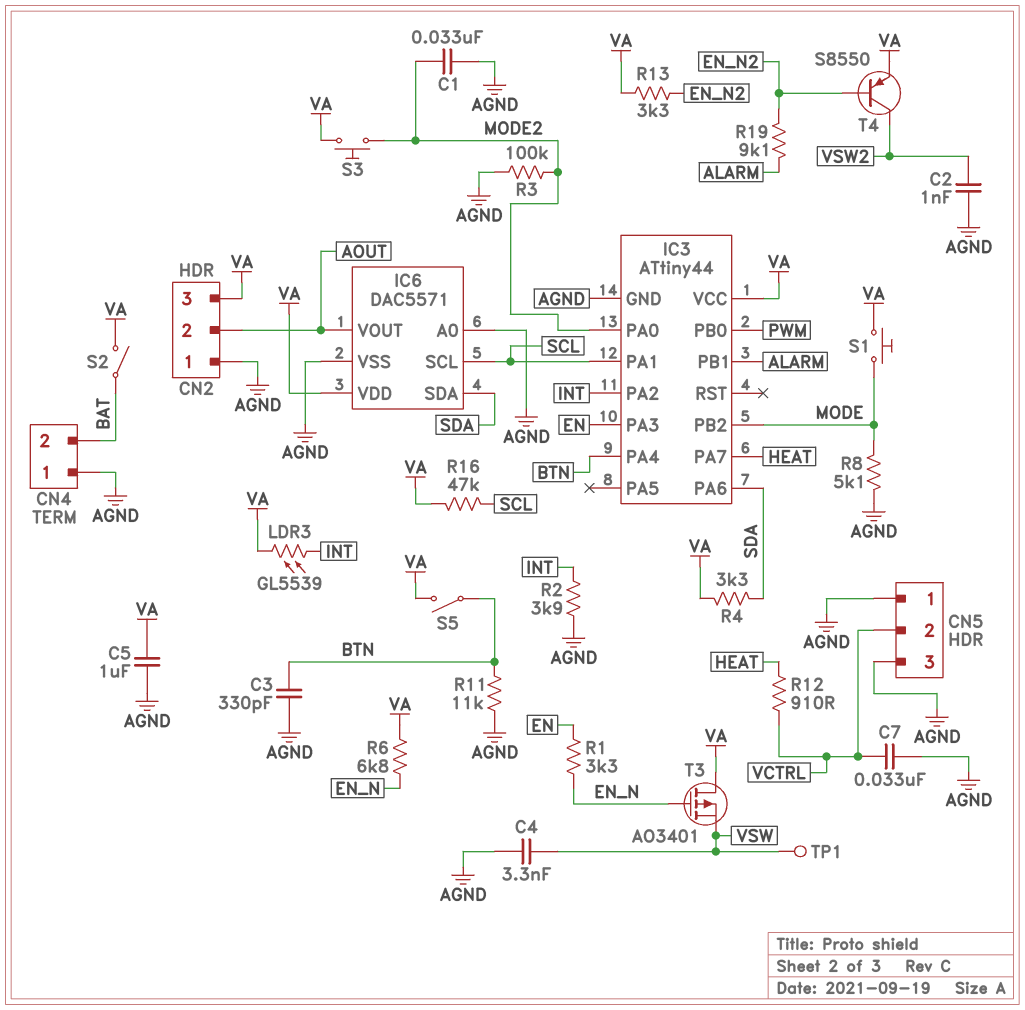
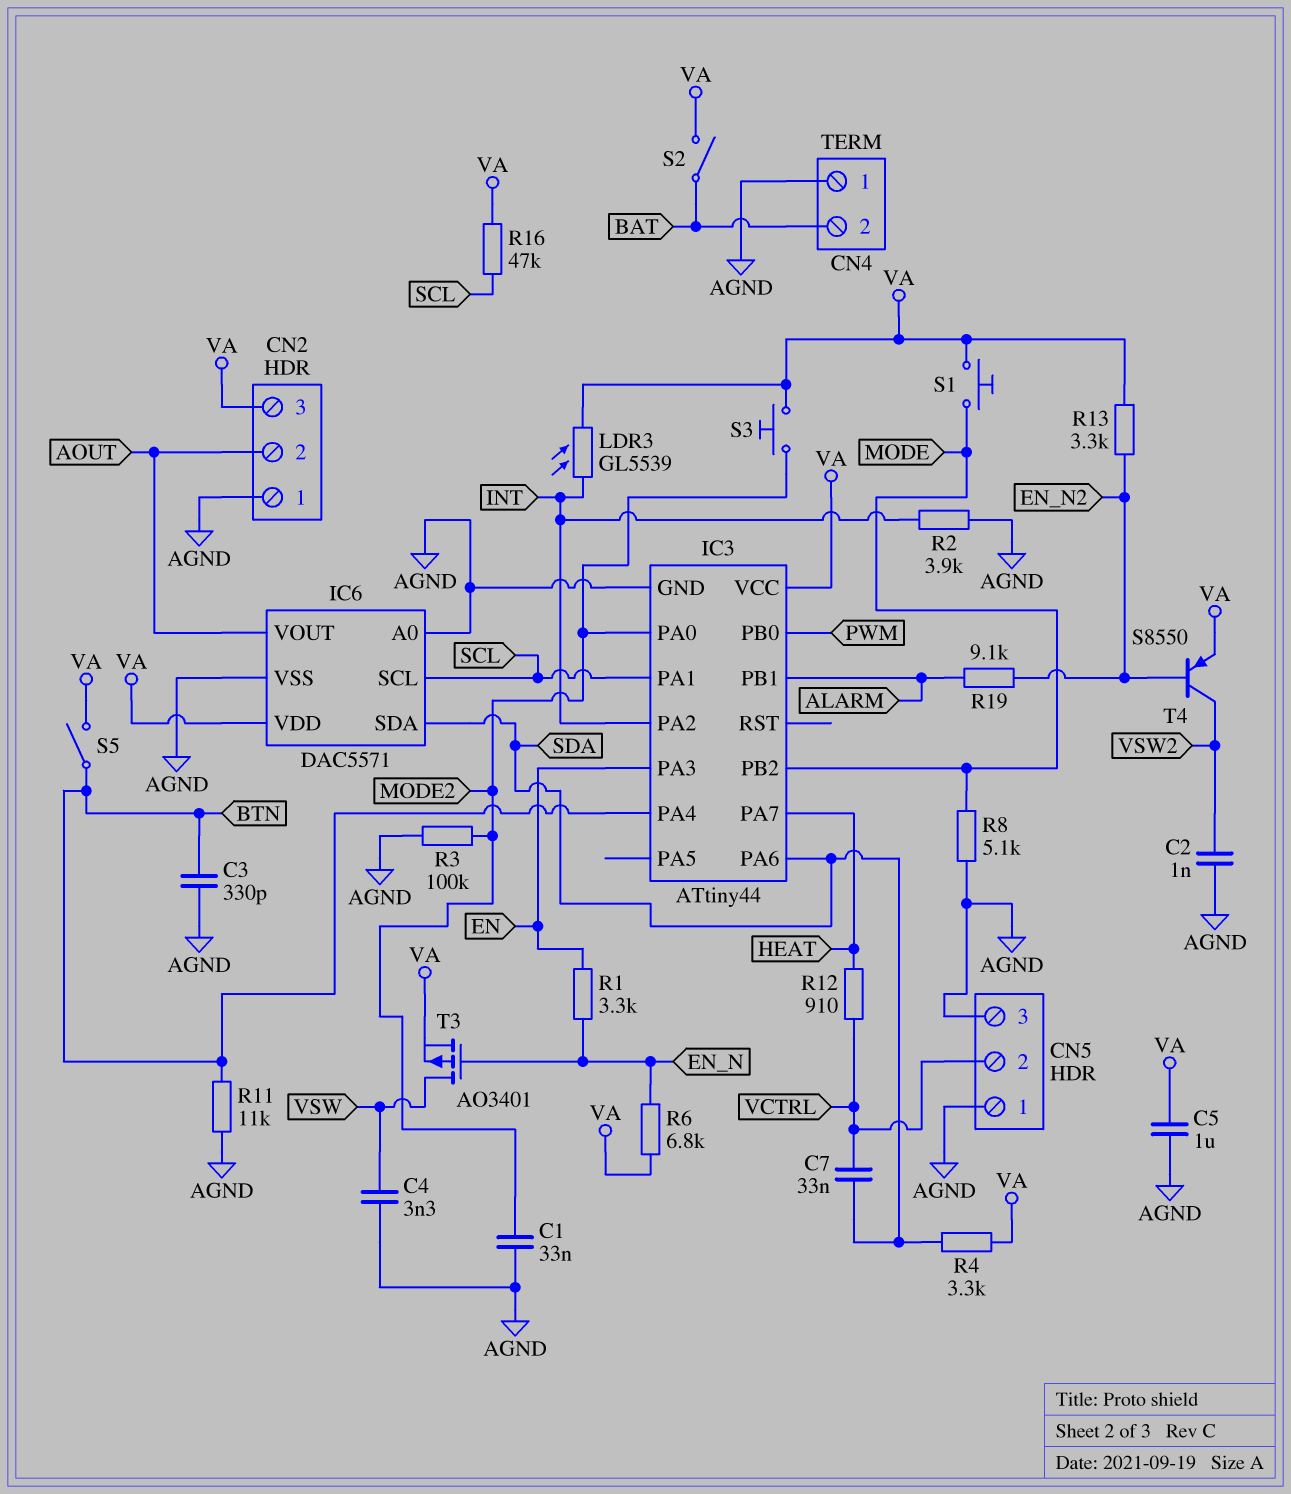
C7: 33nF (AGND, VCTRL) -> 33nF (SDA, VCTRL)
T3: PMOS AO3401 (G EN_N, D VA, S VSW) -> PMOS AO3401 (G EN_N, D VSW, S VA)
TP1: test point (VSW) -> none

